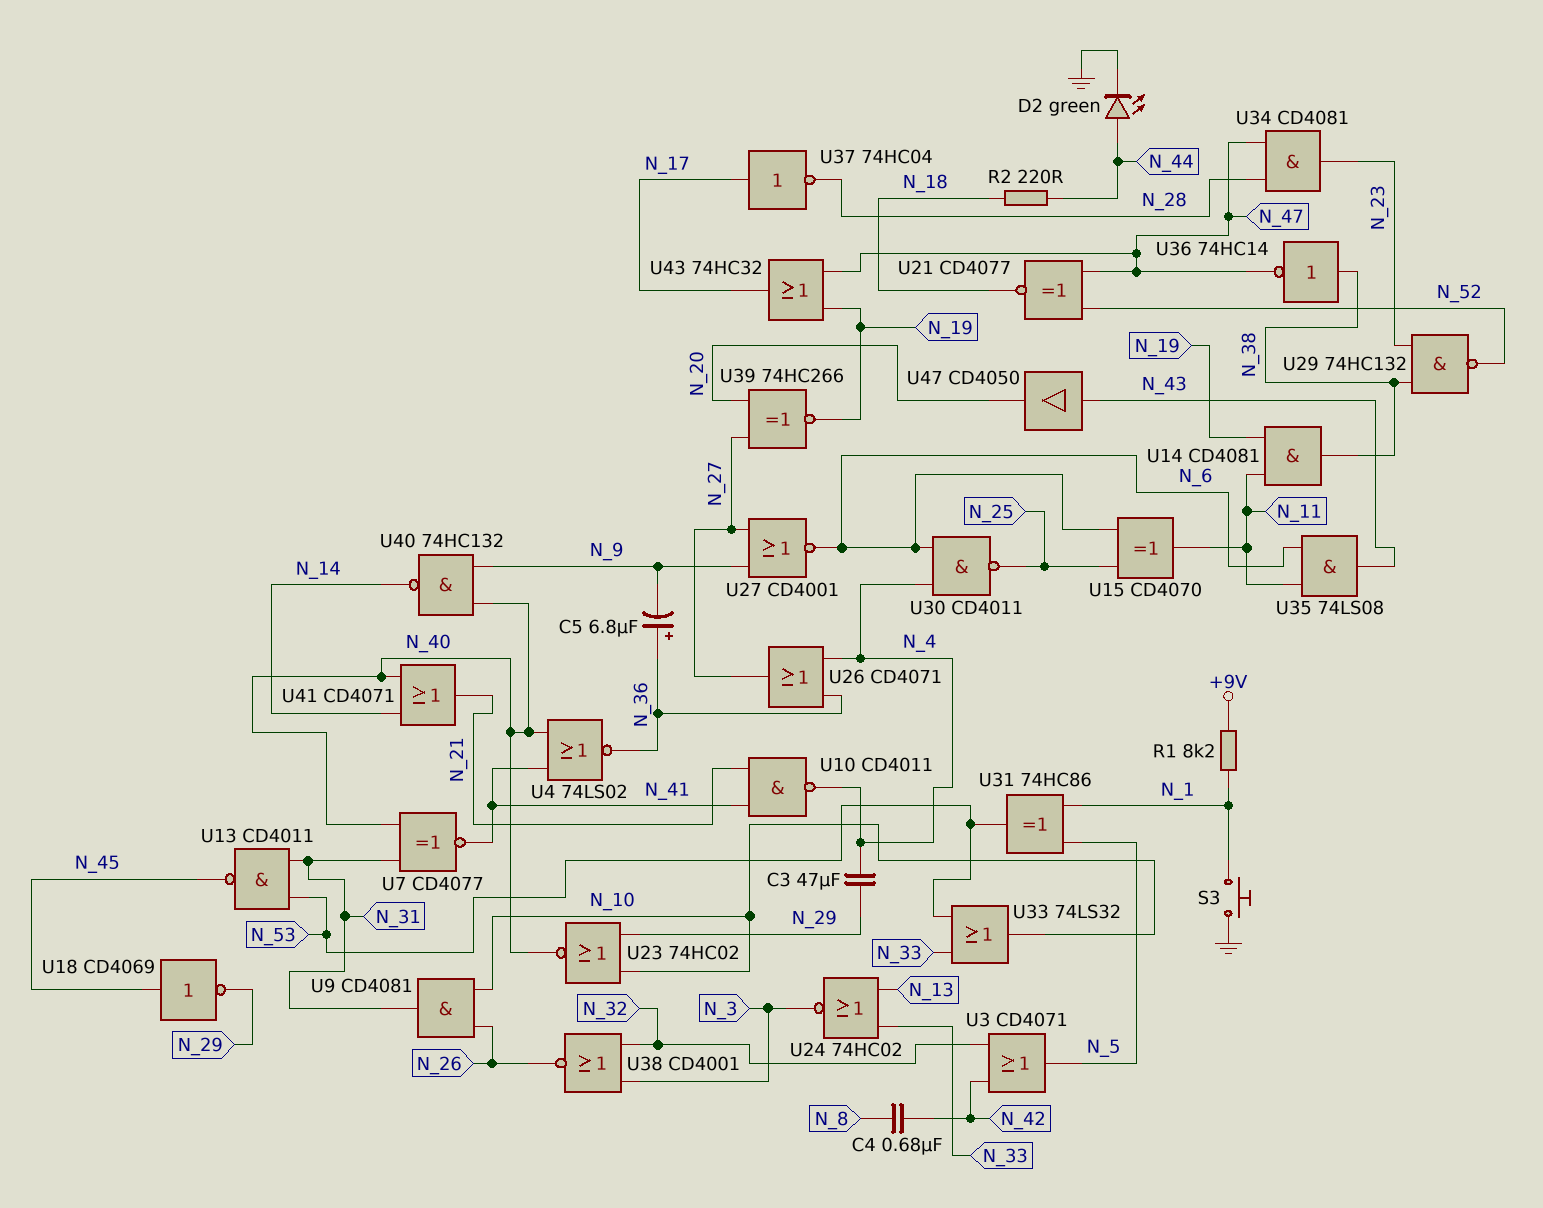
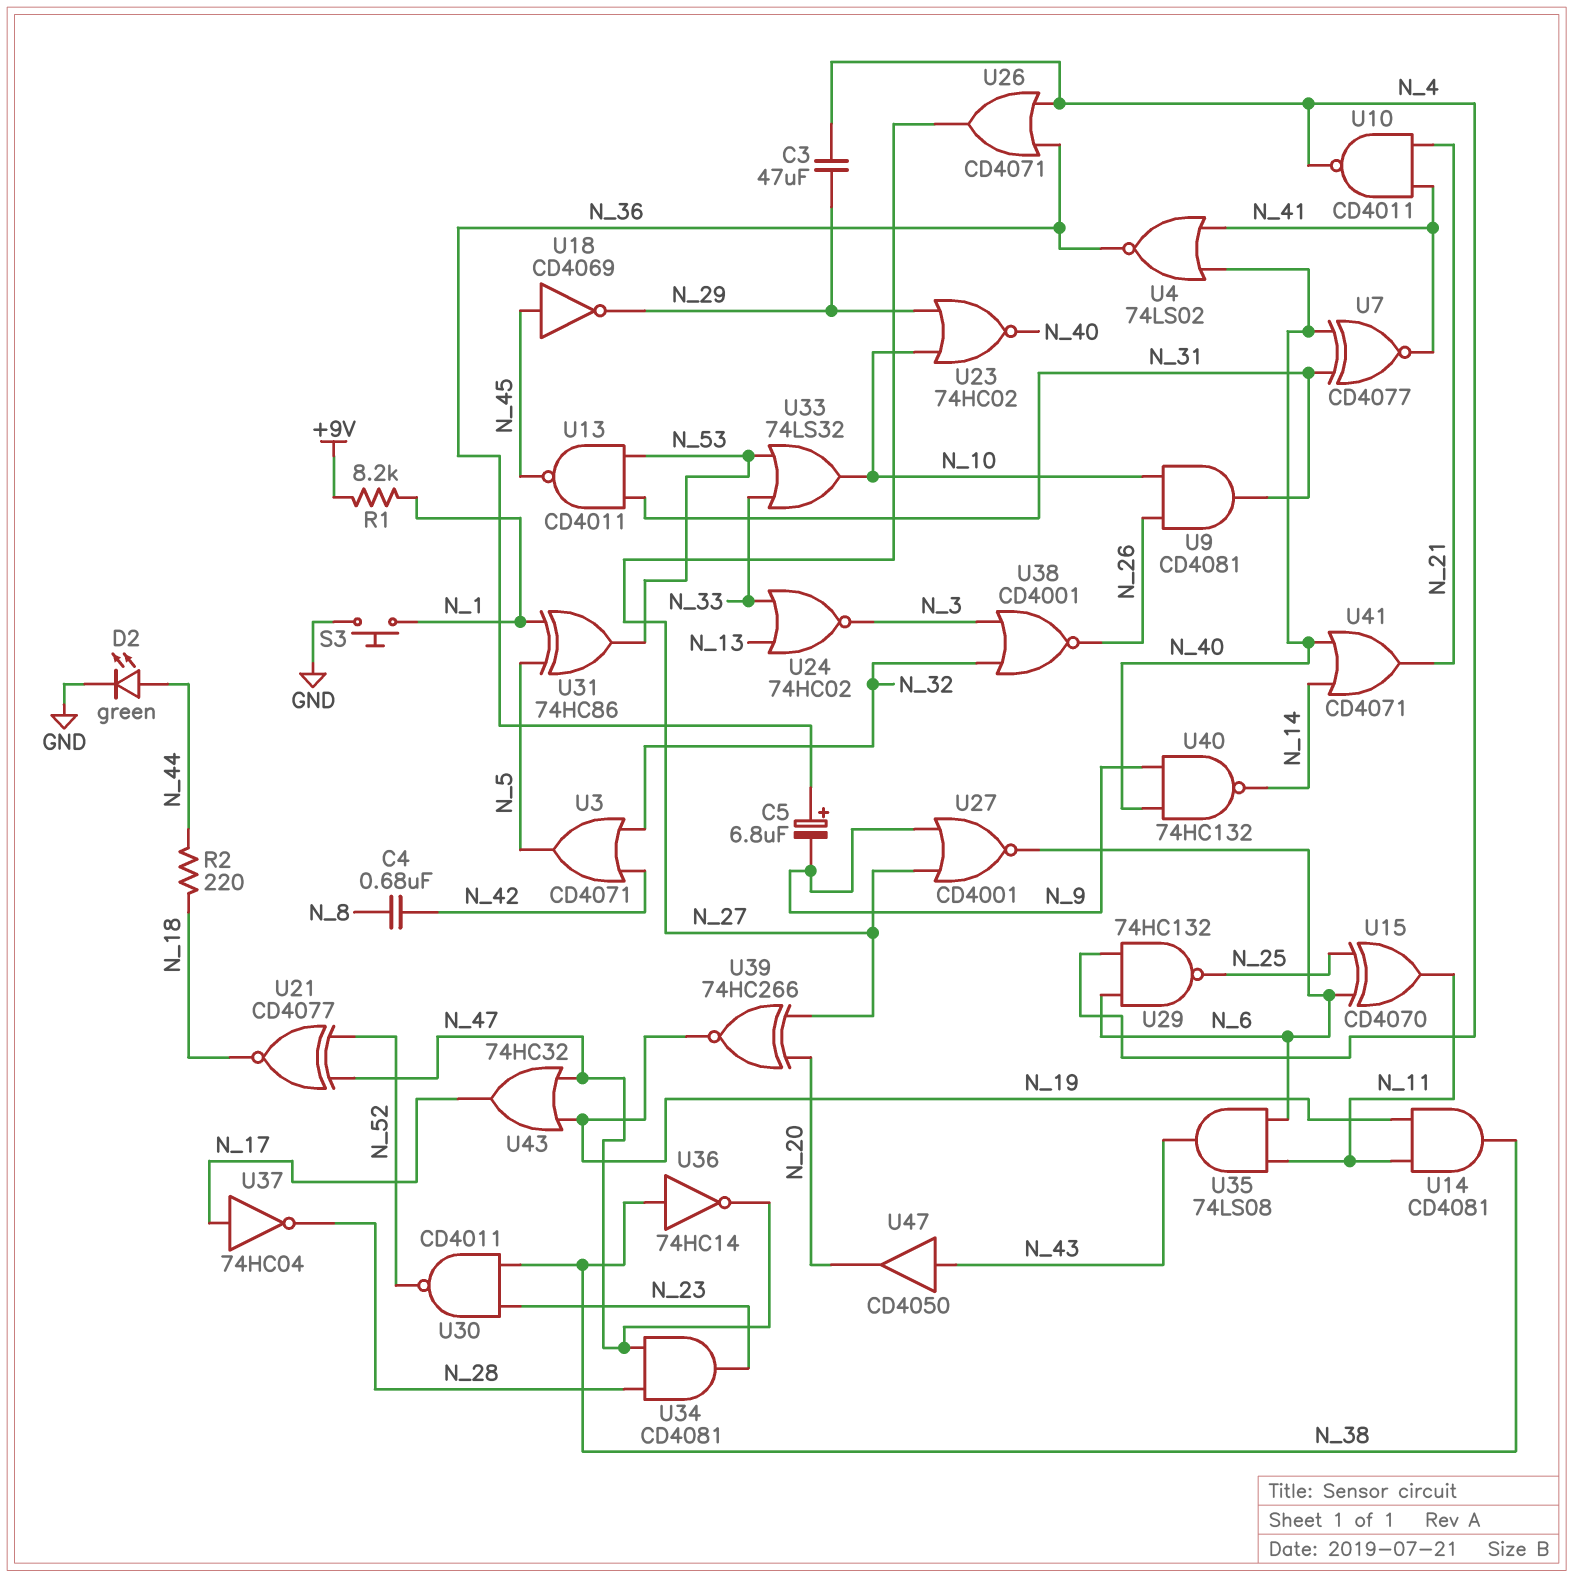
U29: NAND 74HC132 (in N_23, in N_38, out N_52) -> NAND 74HC132 (in N_4, in N_6, out N_25)
U30: NAND CD4011 (in N_4, in N_6, out N_25) -> NAND CD4011 (in N_23, in N_38, out N_52)

